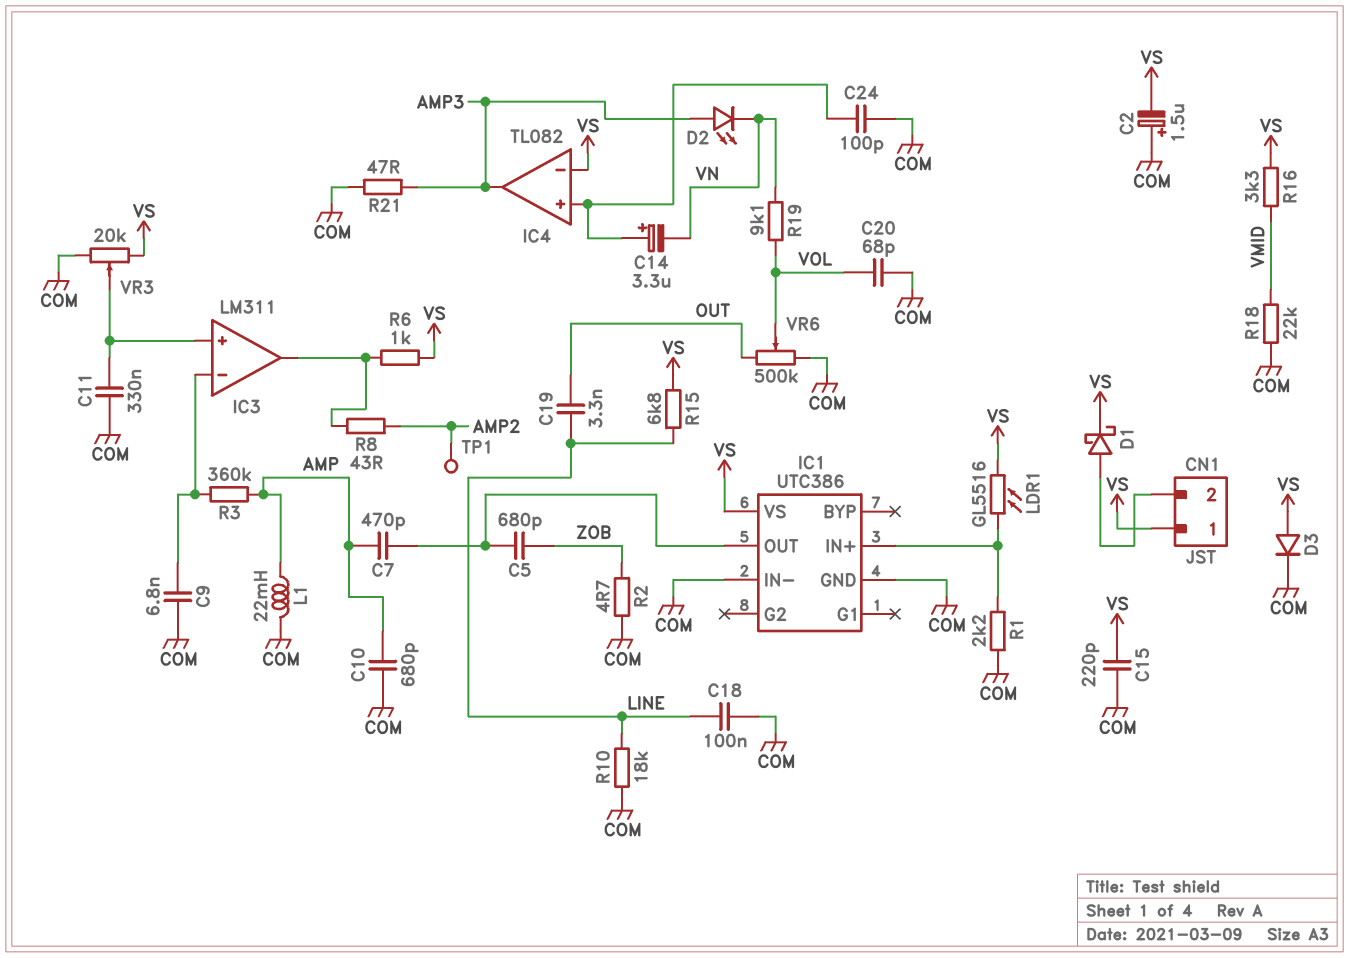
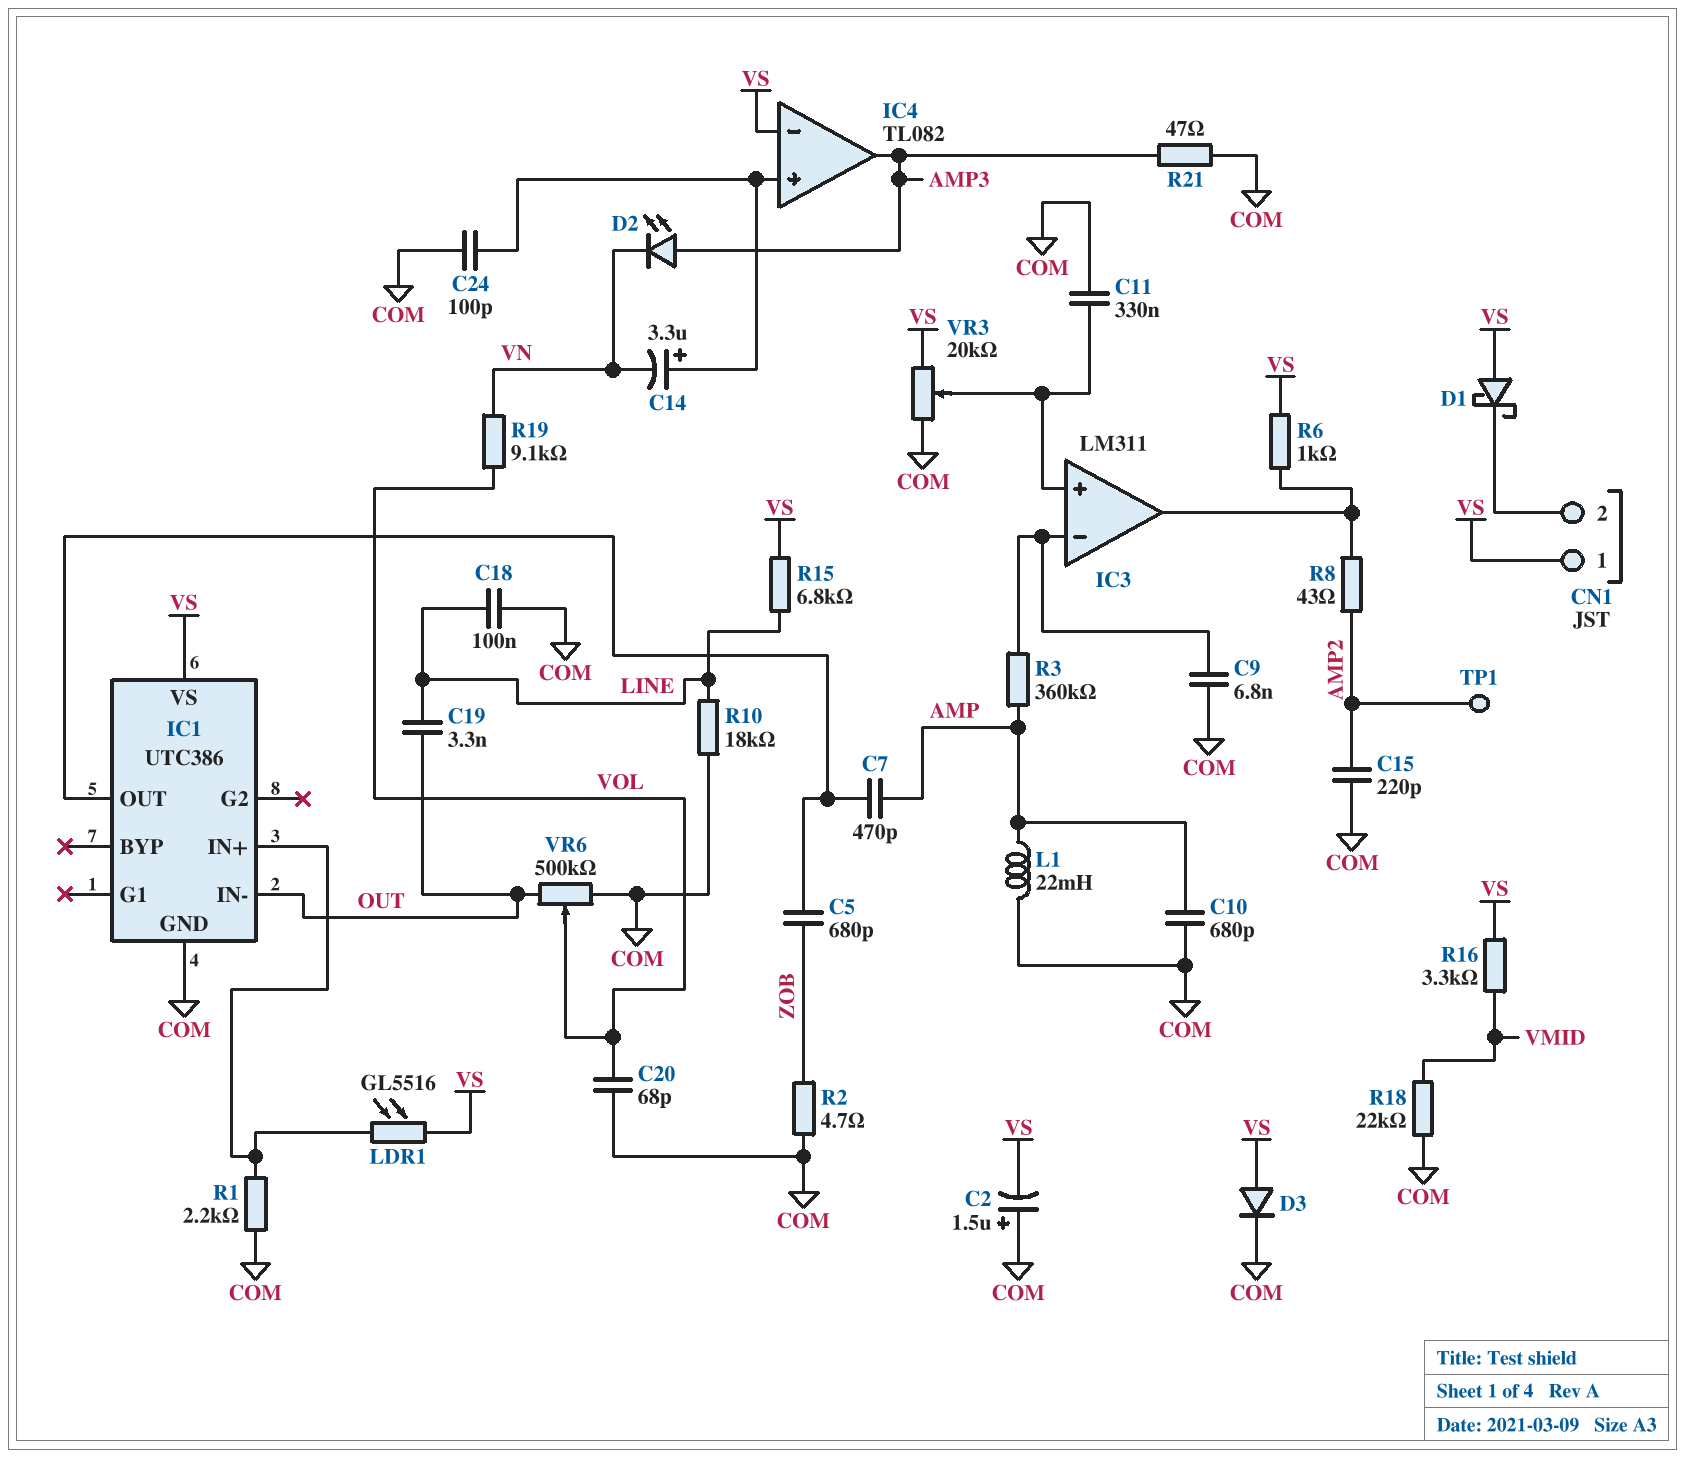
C15: 220pF (COM, VS) -> 220pF (AMP2, COM)
D1: schottky (A CN1/2, K VS) -> schottky (A VS, K CN1/2)
IC1 pin IN-: COM -> OUT

